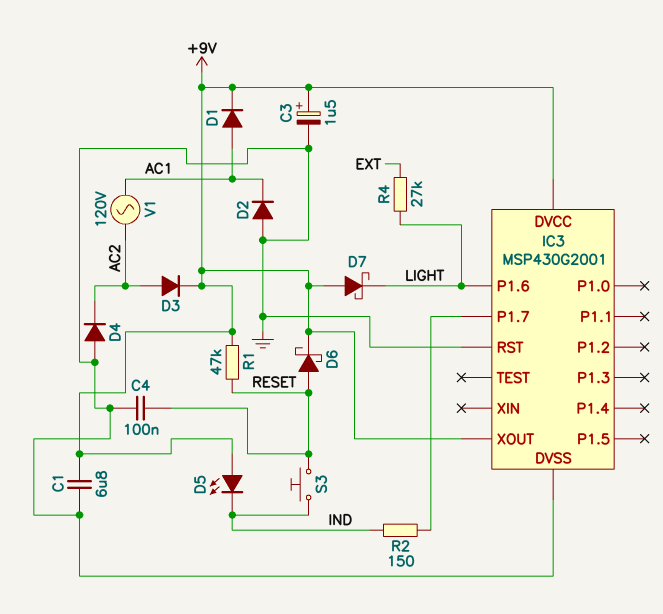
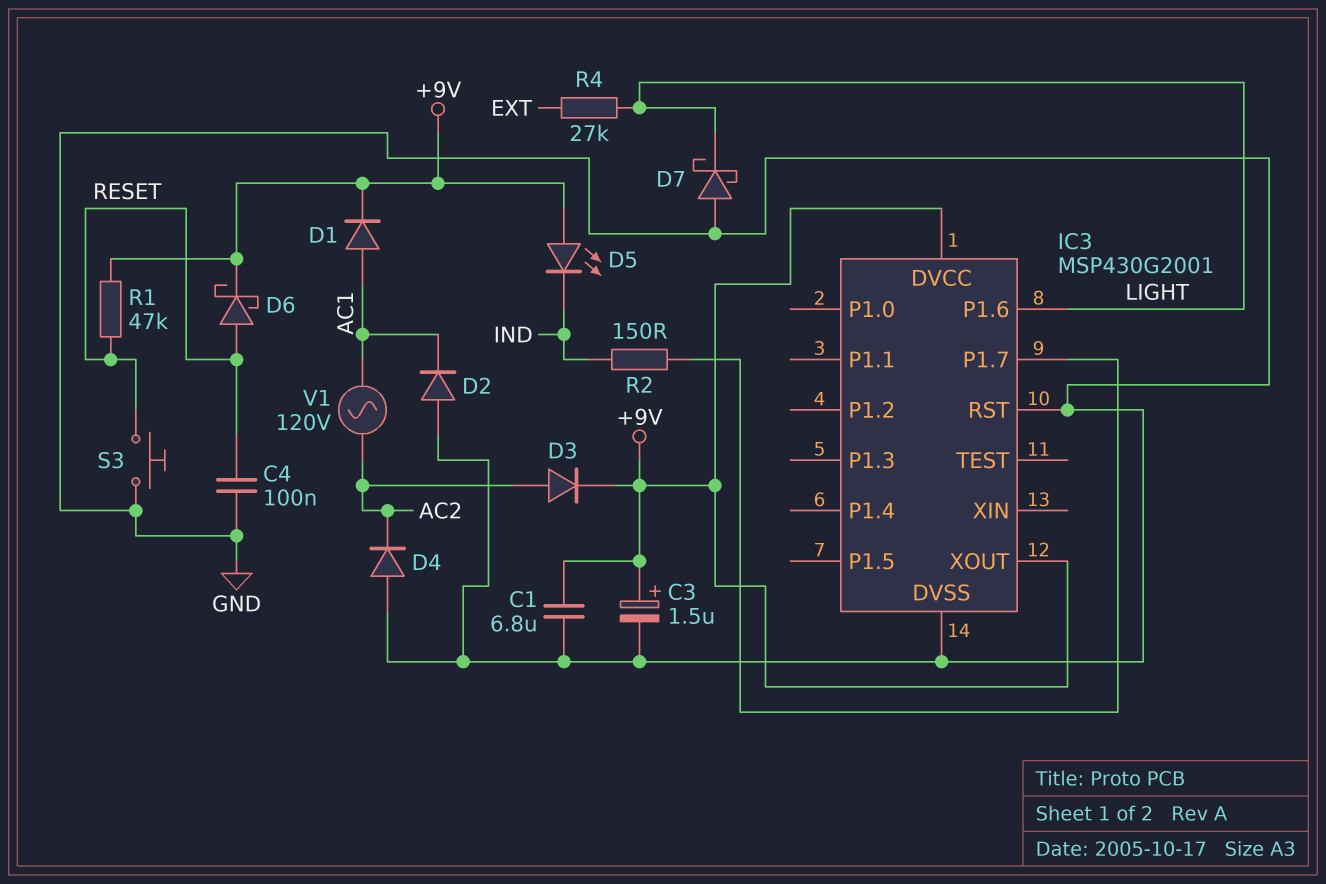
D7: schottky (A +9V, K LIGHT) -> schottky (A GND, K LIGHT)
S3: button (IND, RESET) -> button (GND, RESET)

